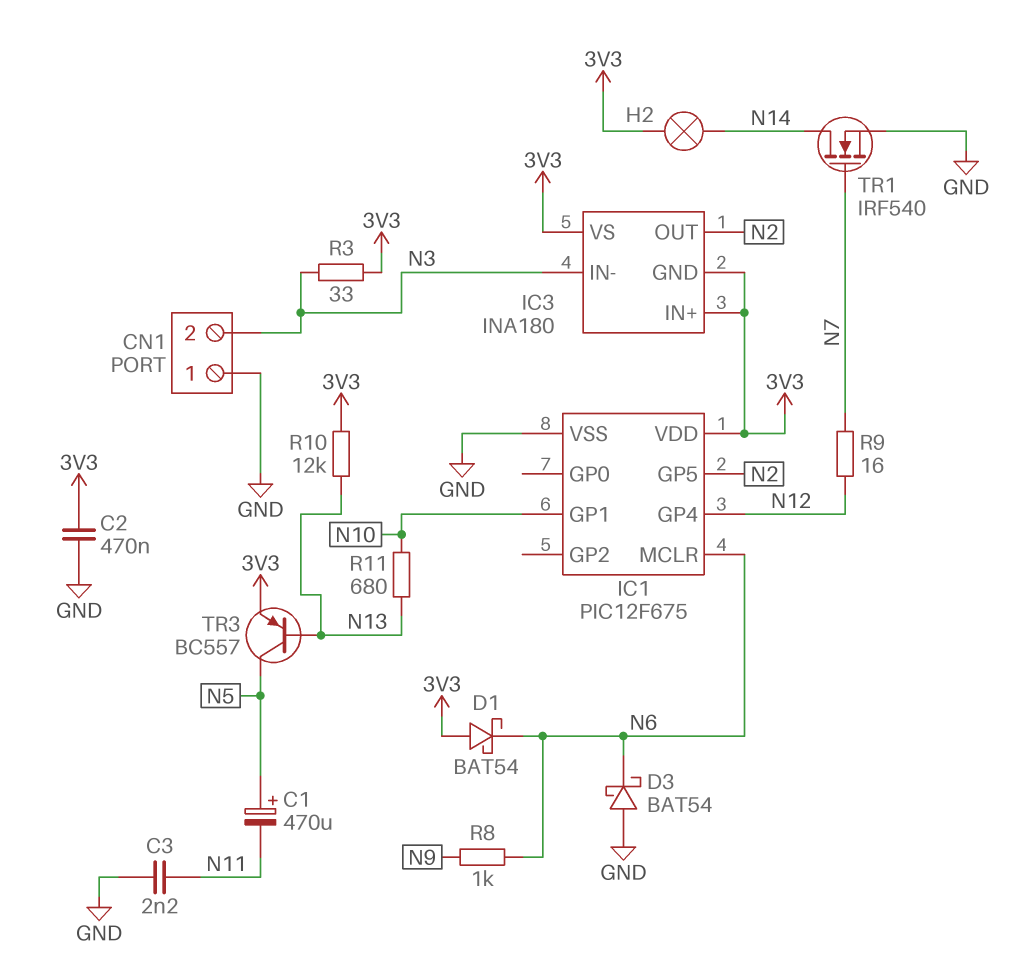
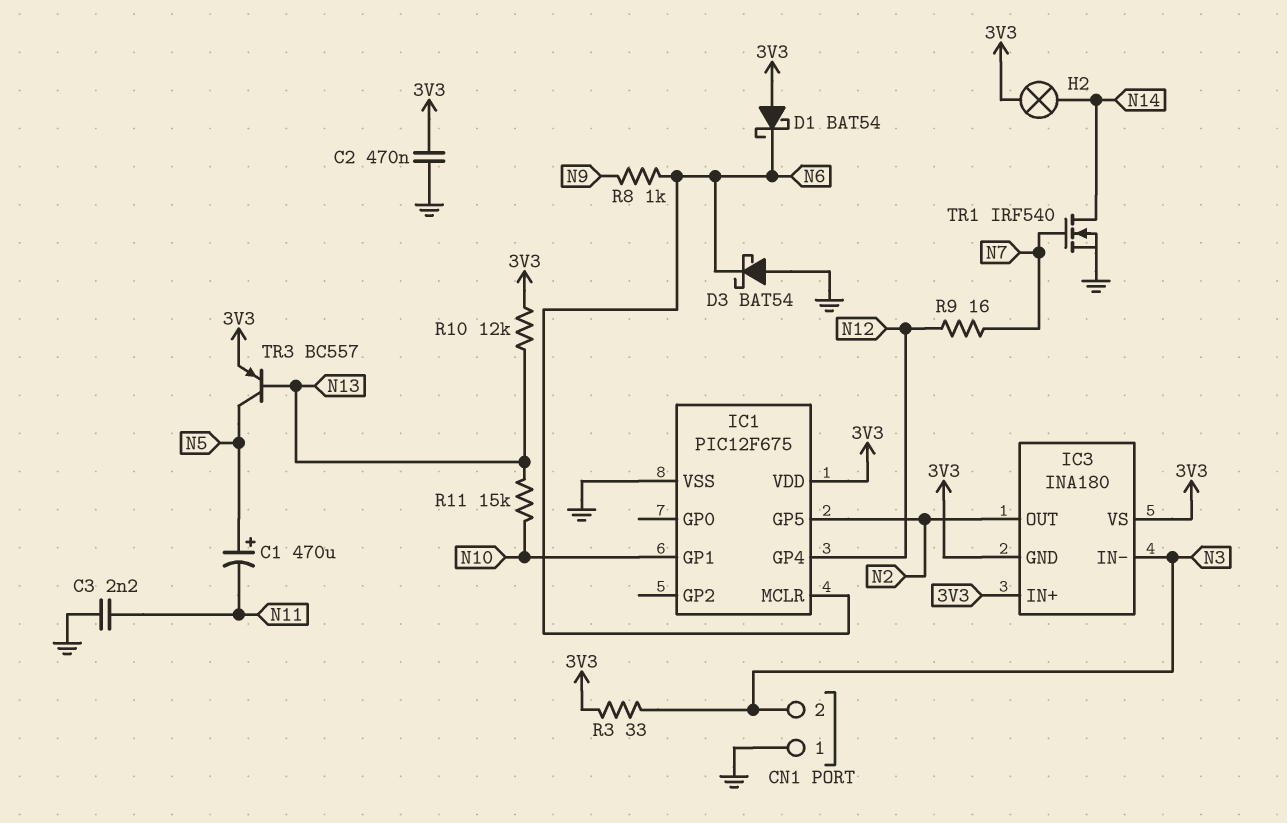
R11: 680 (N10, N13) -> 15k (N10, N13)

